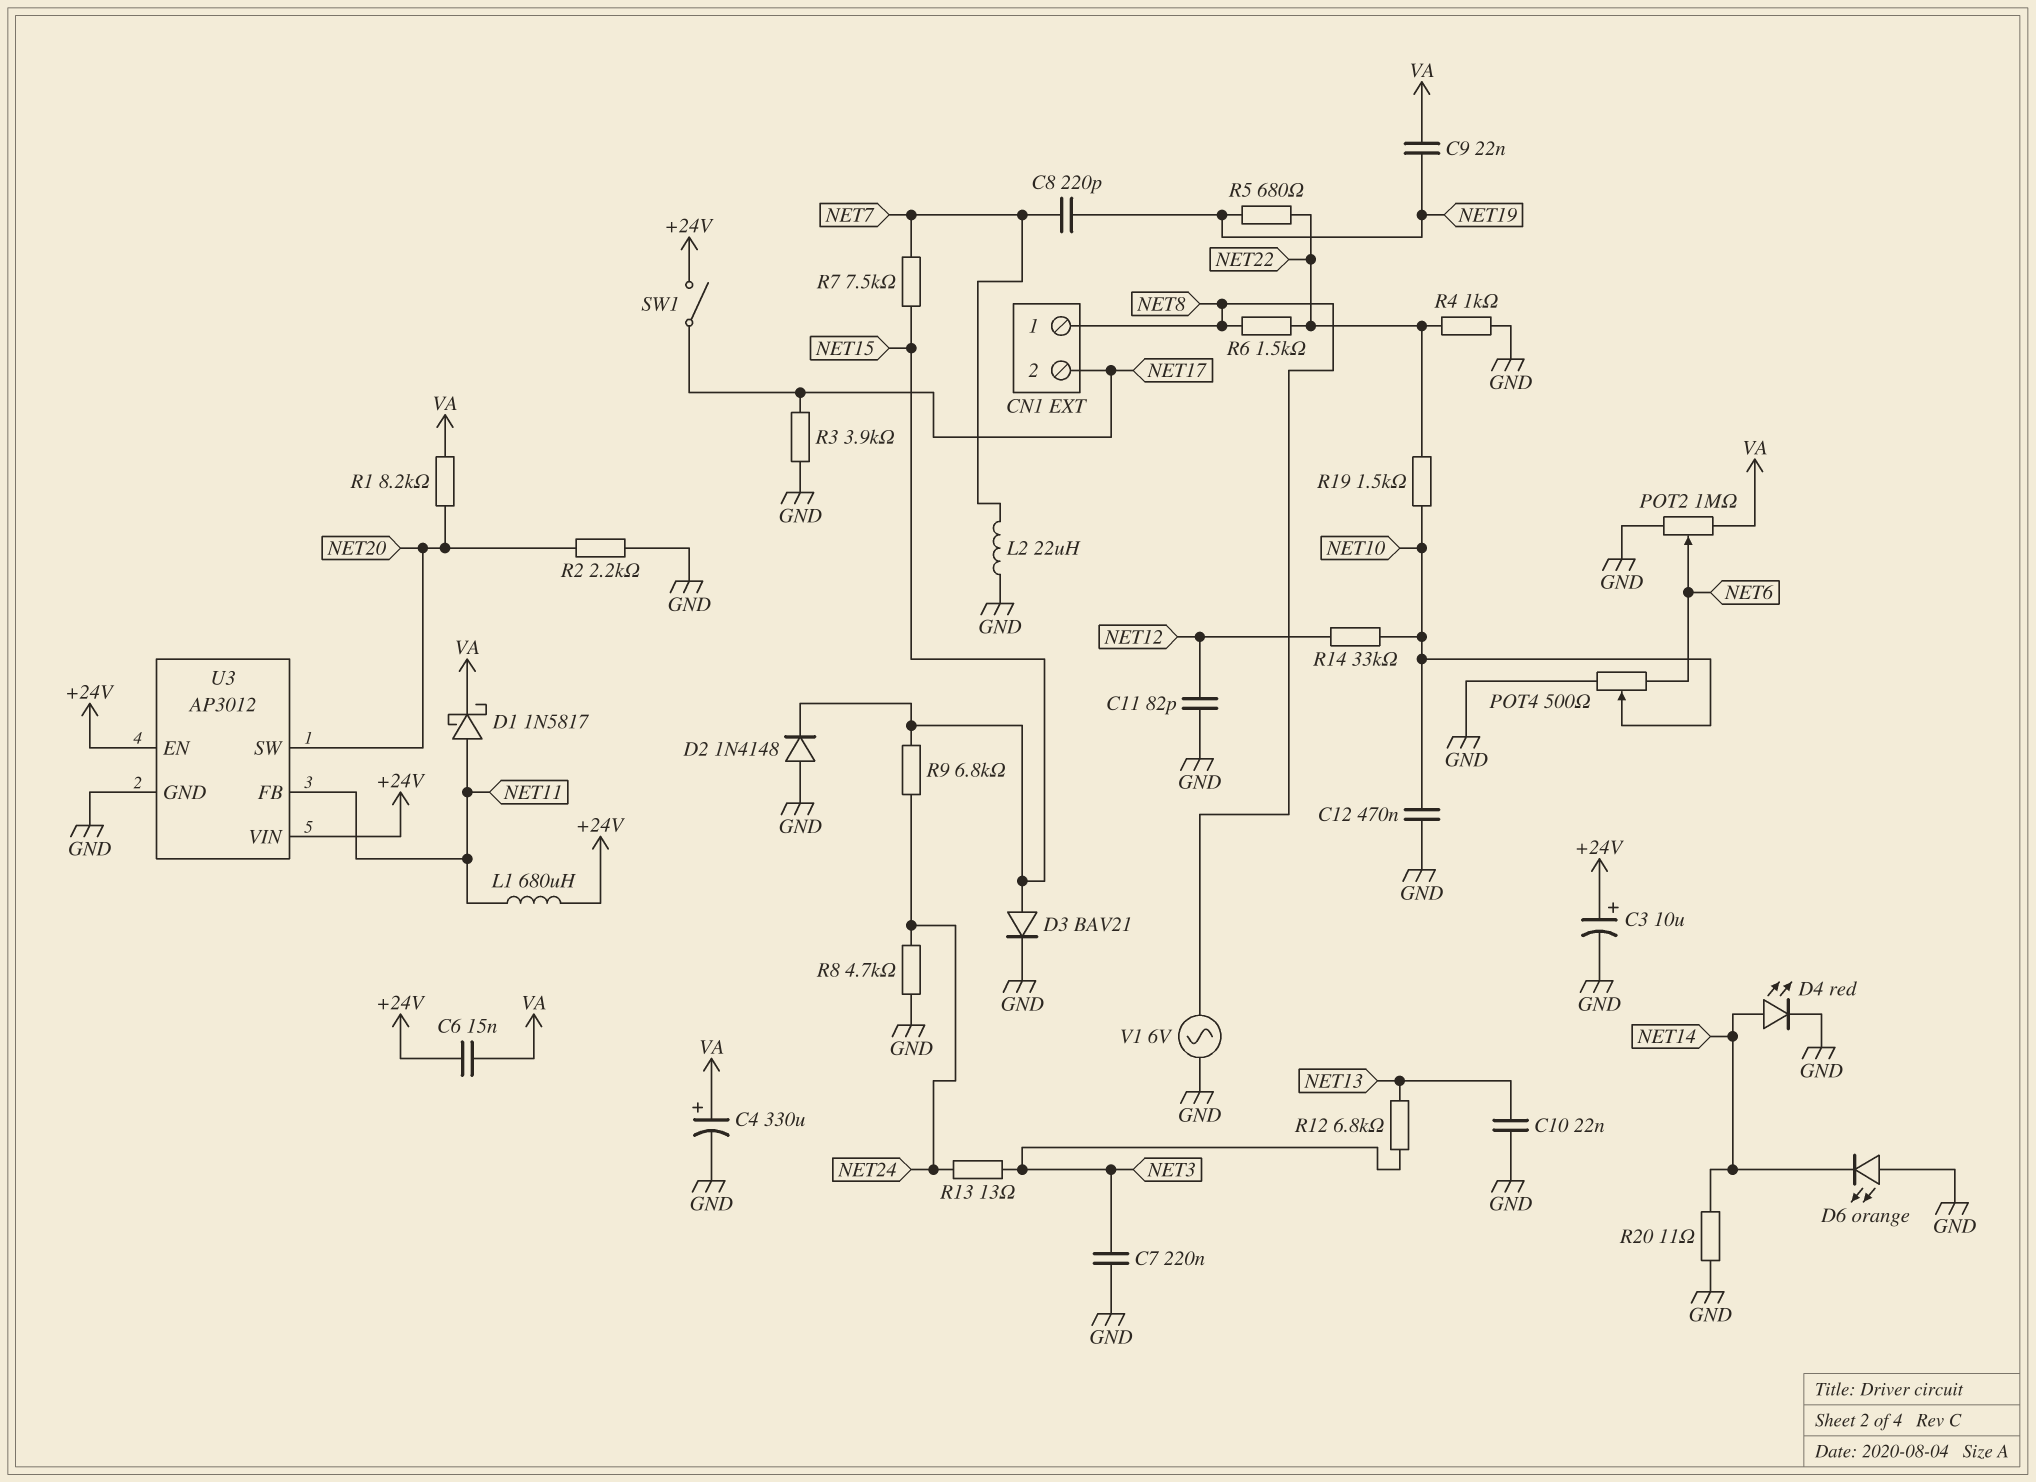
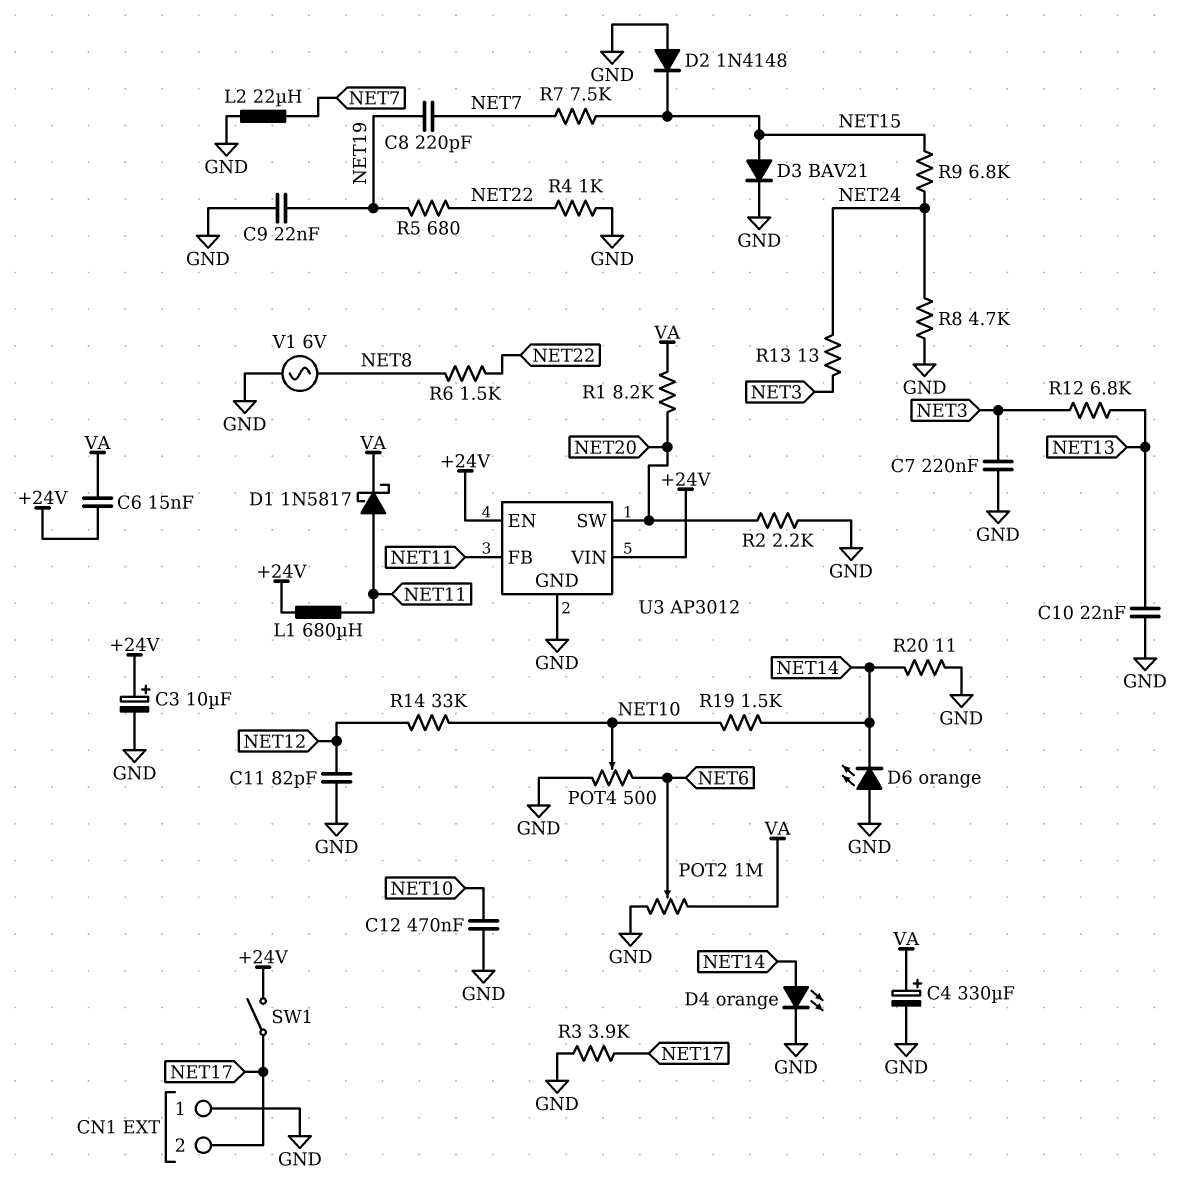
C9: 22nF (NET19, VA) -> 22nF (GND, NET19)
CN1 pin 1: NET8 -> GND
D4: LED red (A NET14, K GND) -> LED orange (A NET14, K GND)
R19: 1.5k (NET10, NET22) -> 1.5k (NET10, NET14)

